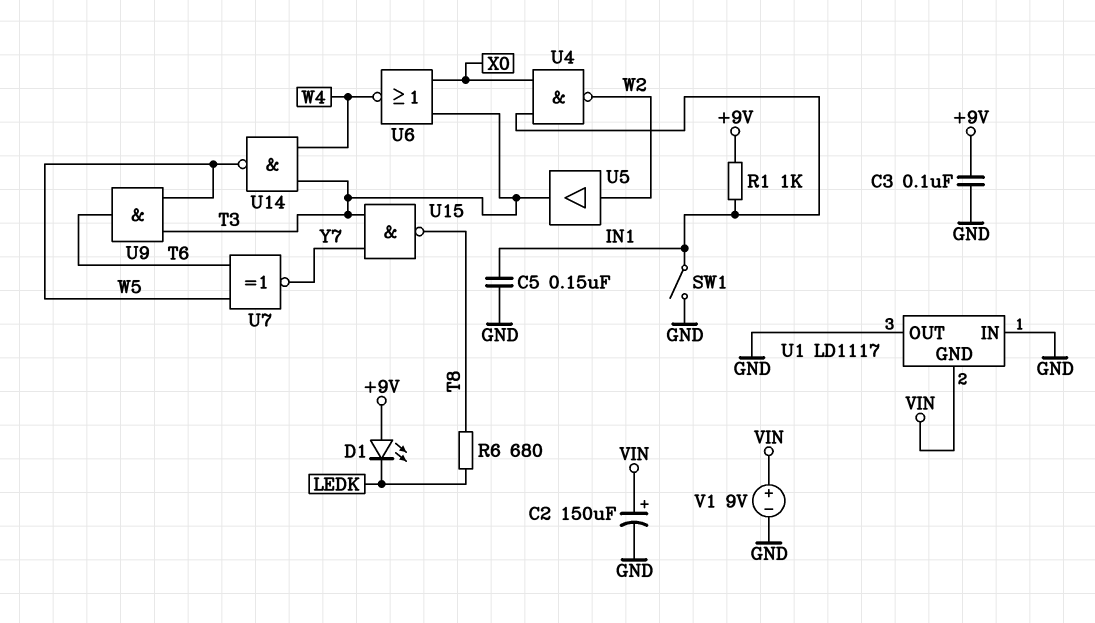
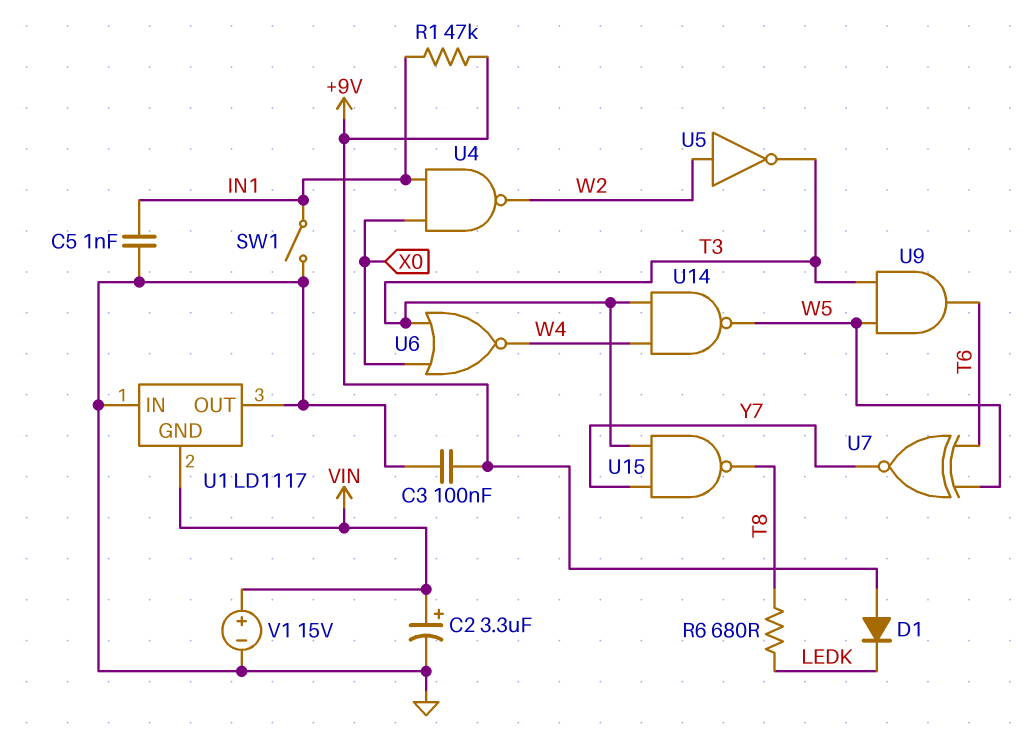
C2: 150uF (plus VIN, minus GND) -> 3.3uF (plus VIN, minus GND)
C5: 150nF (GND, IN1) -> 1nF (GND, IN1)
D1: LED (A +9V, K LEDK) -> diode (A +9V, K LEDK)
R1: 1k (+9V, IN1) -> 47k (+9V, IN1)
U5: buffer (in W2, out T3) -> NOT (in W2, out T3)
V1: 9V (plus VIN, minus GND) -> 15V (plus VIN, minus GND)

